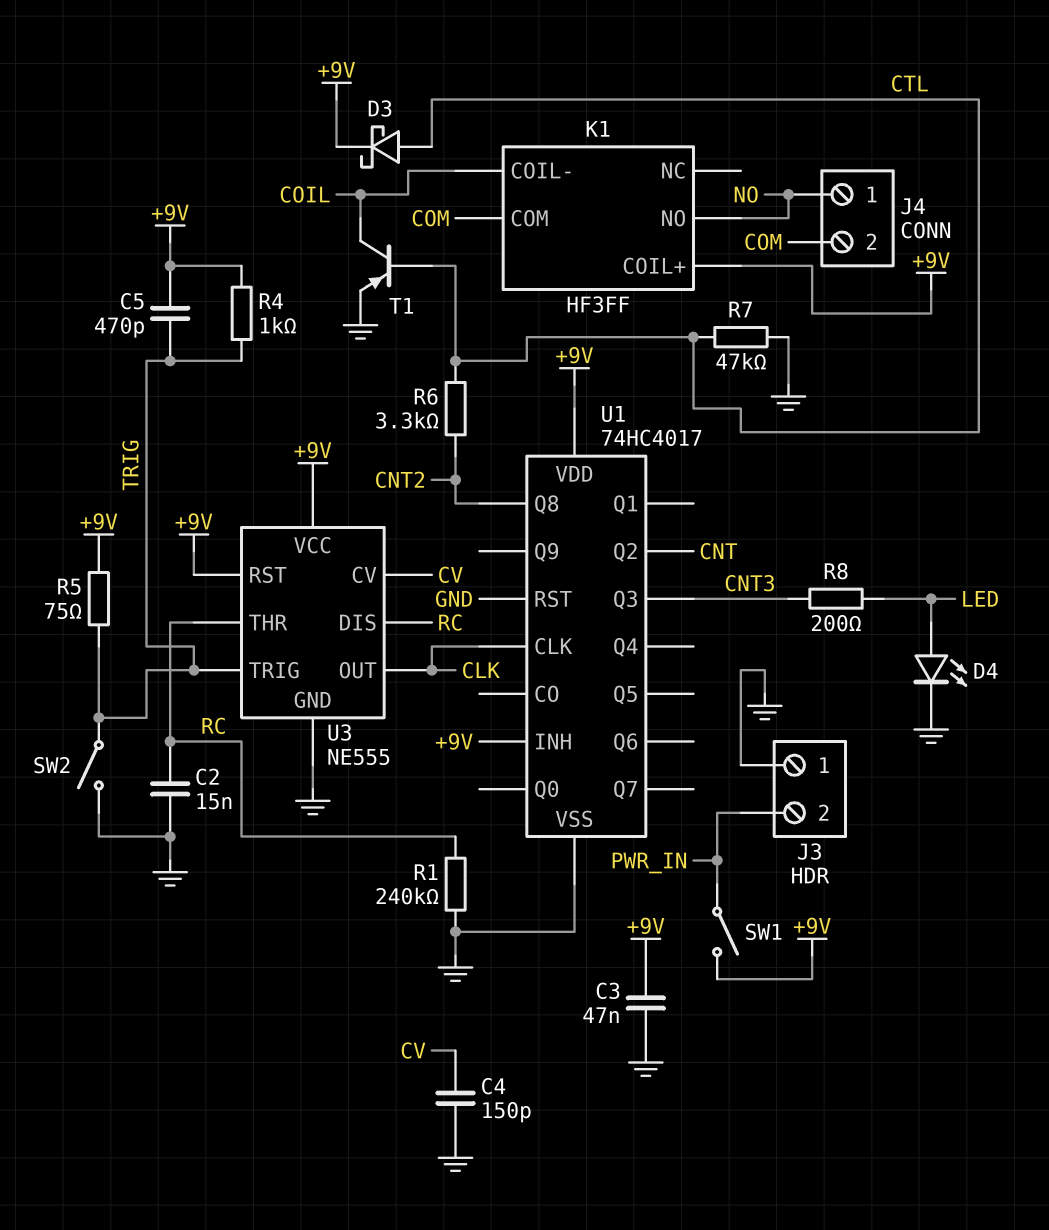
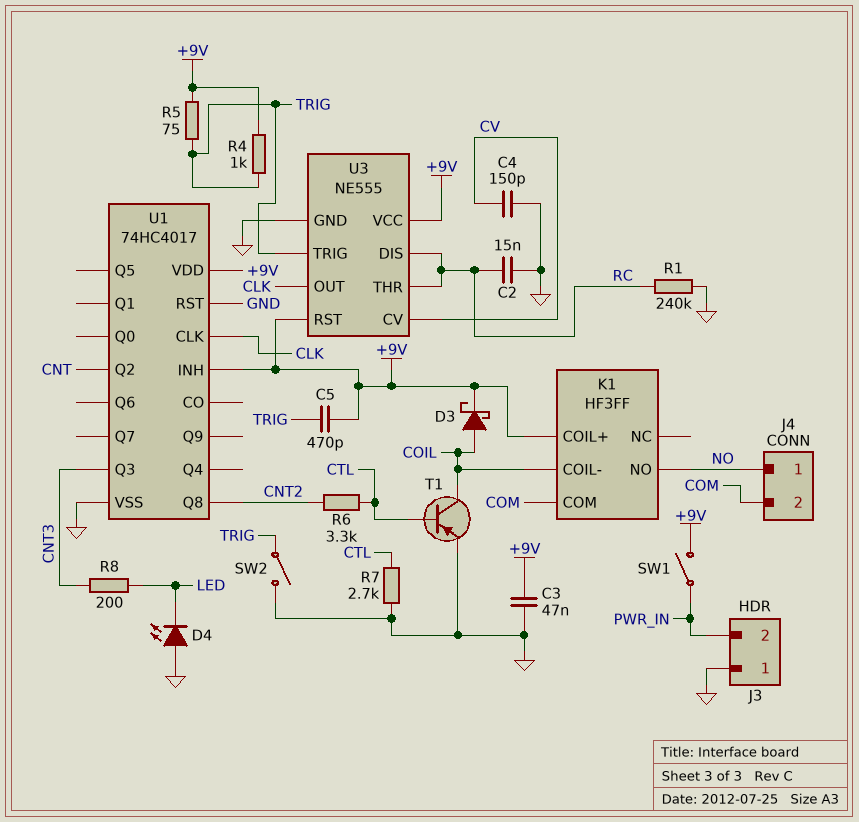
D3: schottky (A CTL, K +9V) -> schottky (A COIL, K +9V)
D4: LED (A LED, K GND) -> LED (A GND, K LED)
R7: 47k (CTL, GND) -> 2.7k (CTL, GND)

